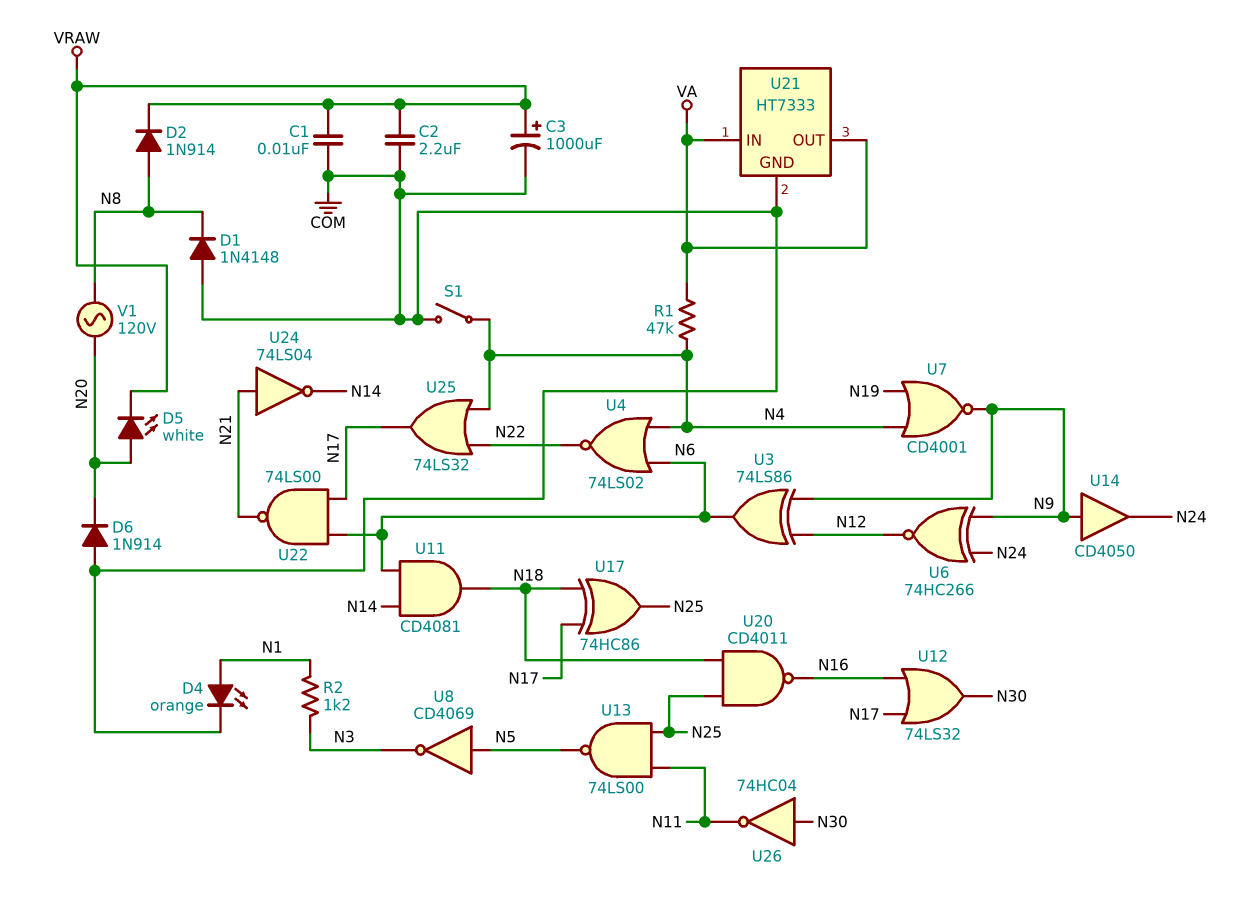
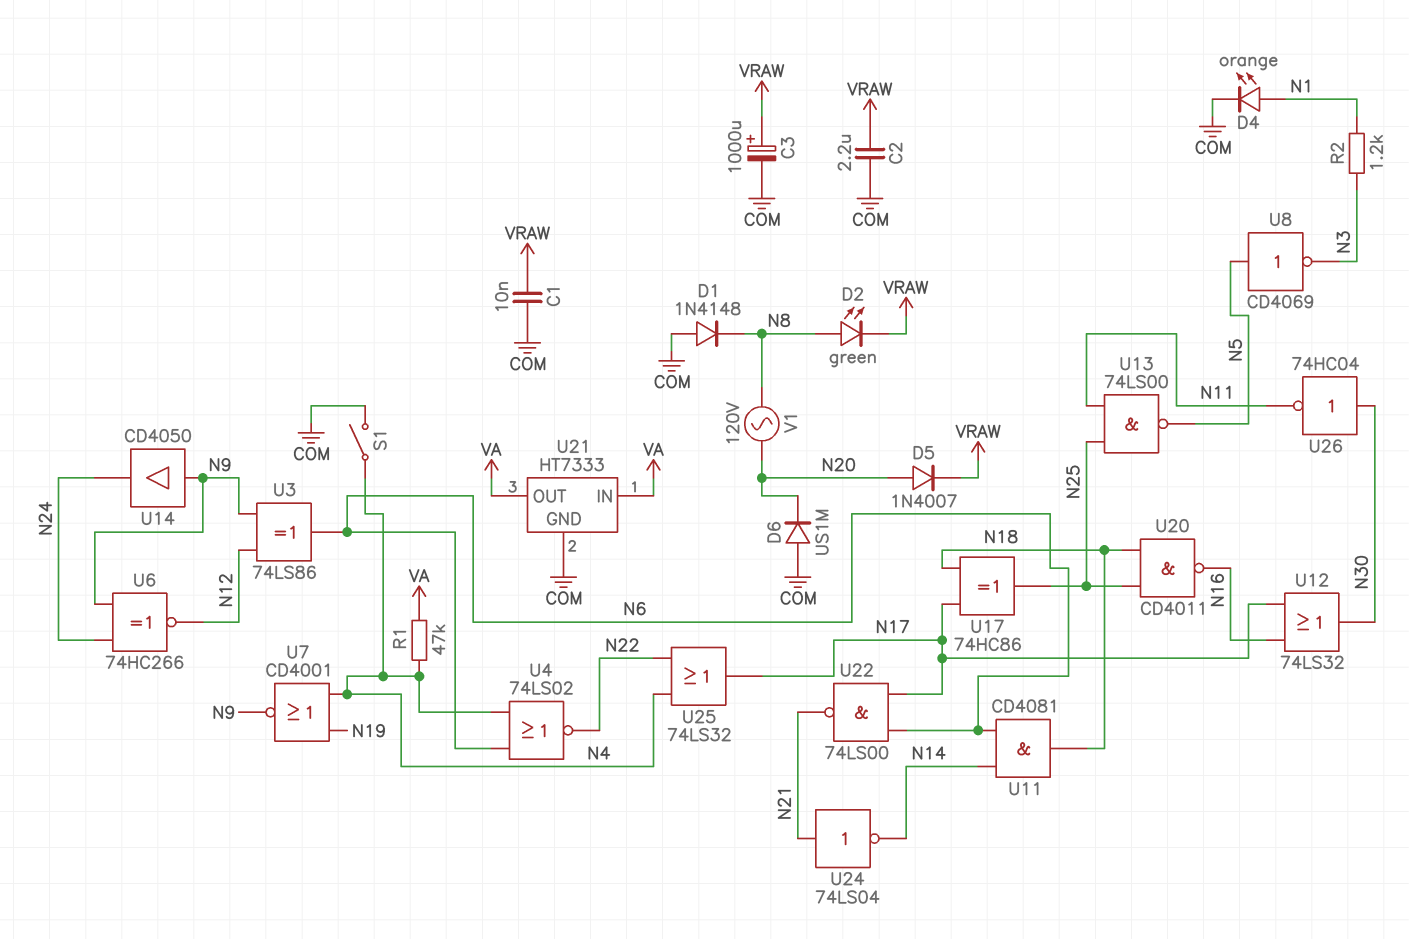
D2: diode 1N914 (A N8, K VRAW) -> LED green (A N8, K VRAW)
D5: LED white (A N20, K VRAW) -> diode 1N4007 (A N20, K VRAW)
D6: diode 1N914 (A COM, K N20) -> diode US1M (A COM, K N20)

